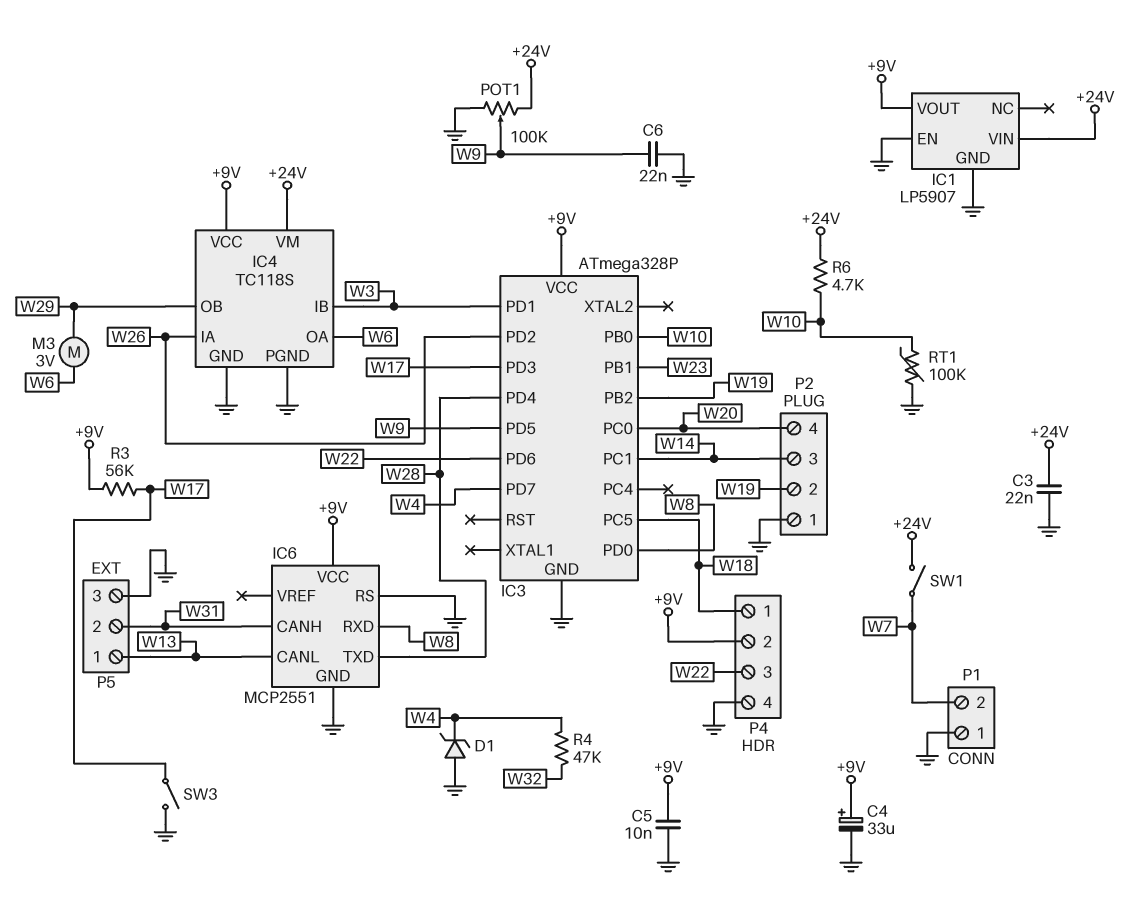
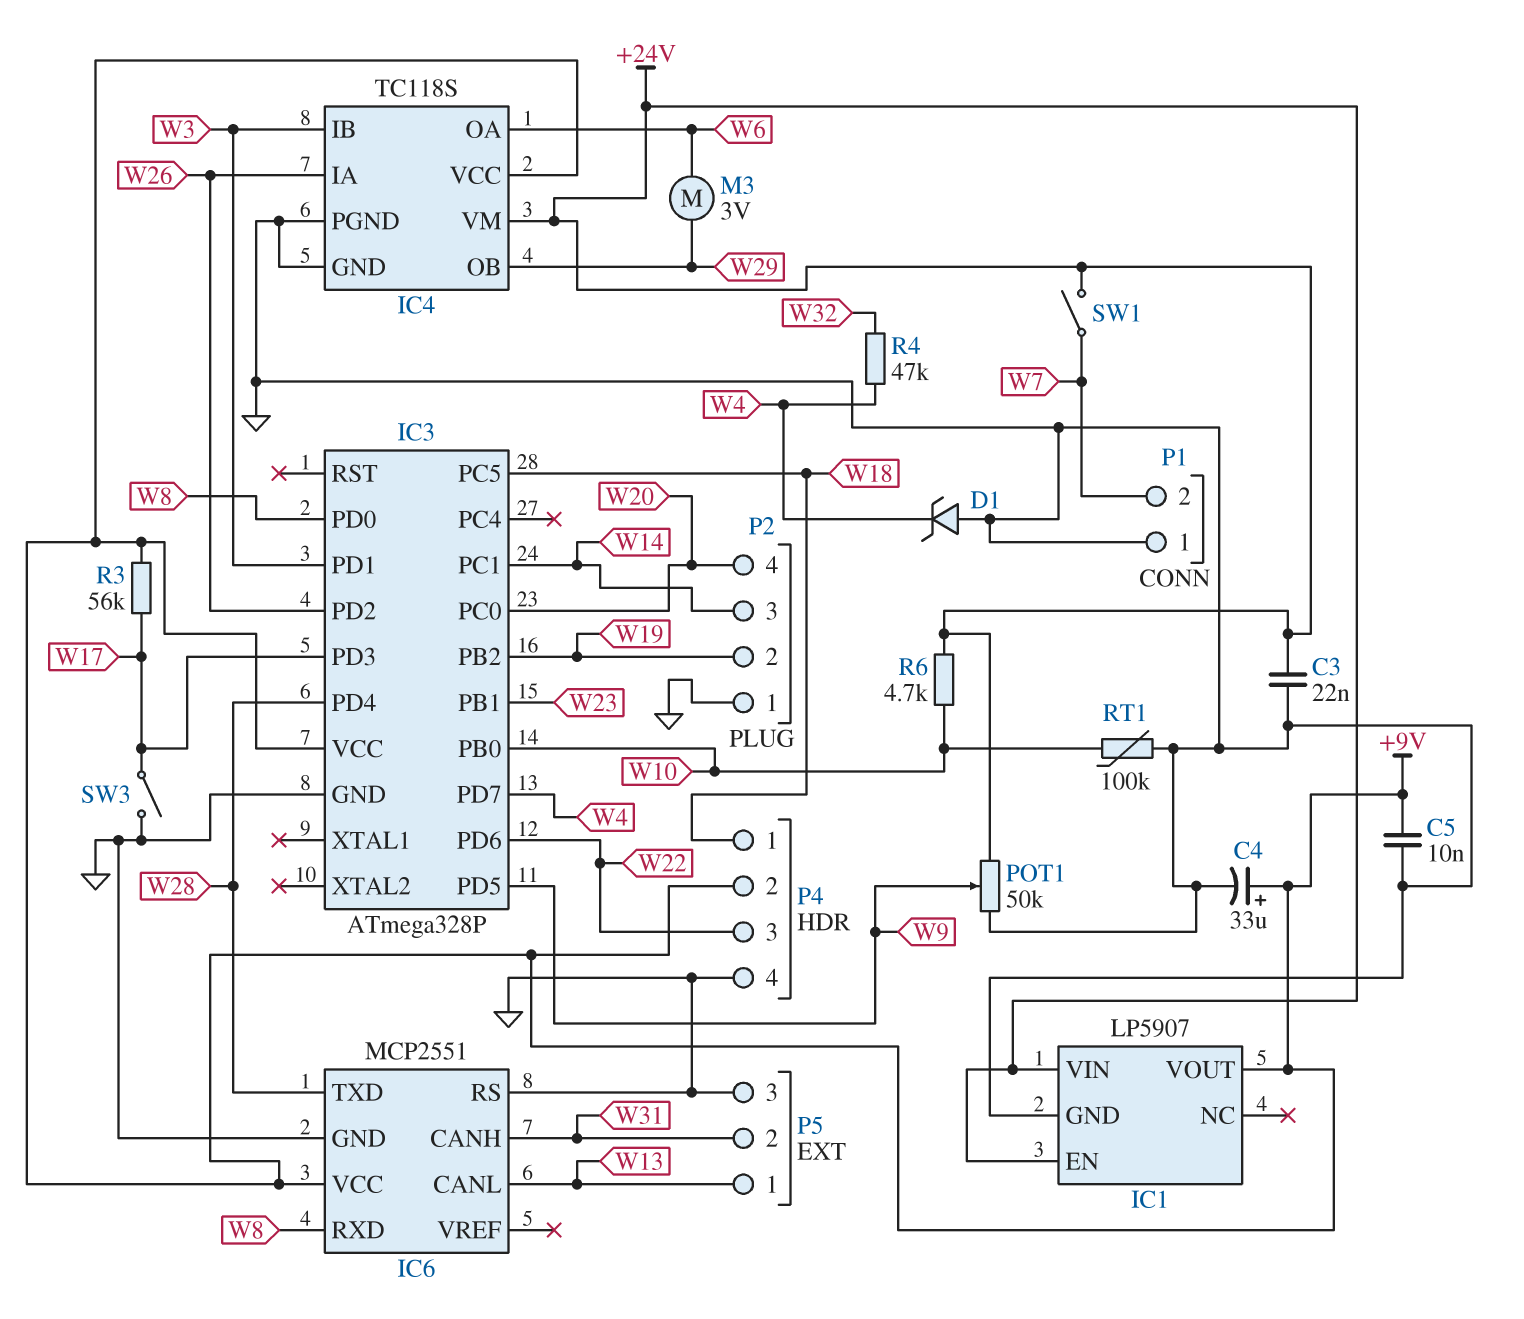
C6: 22nF (GND, W9) -> none
IC1 pin EN: GND -> +24V
POT1: 100k (+24V, GND, wiper W9) -> 50k (+24V, GND, wiper W9)

